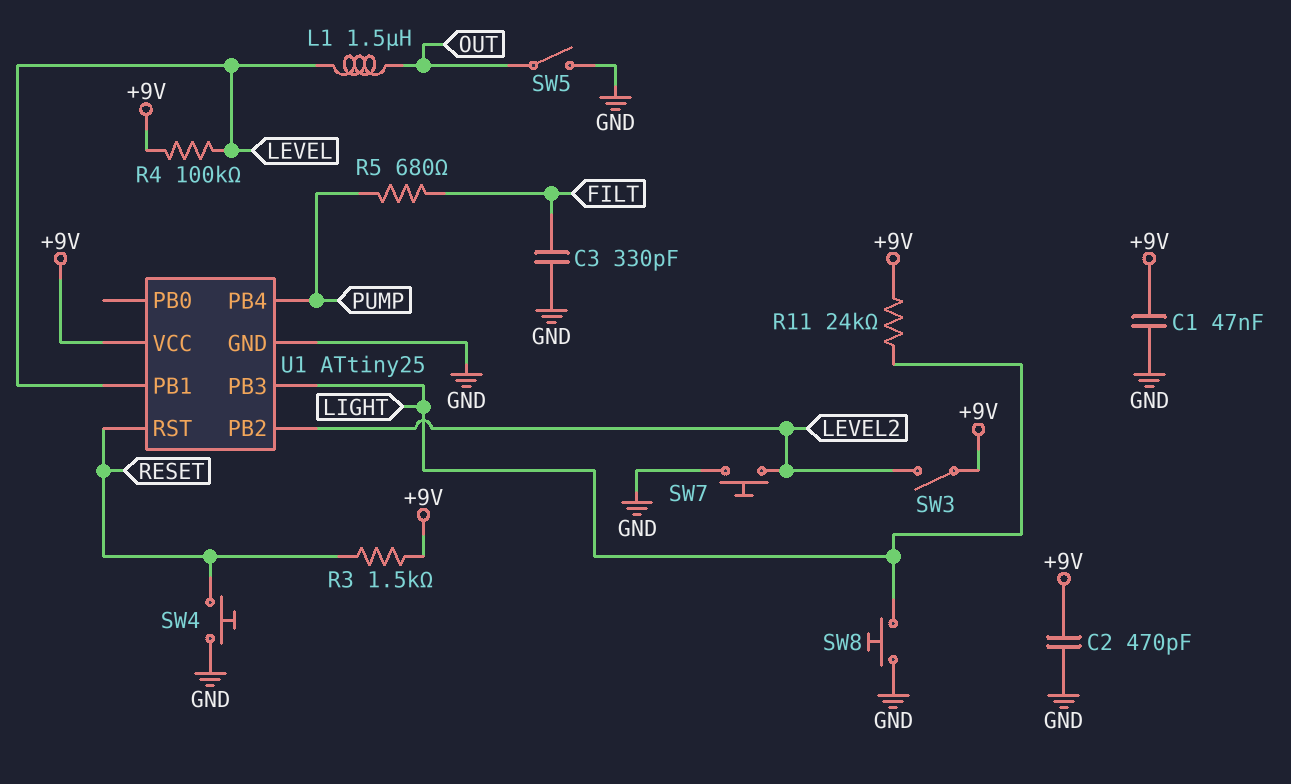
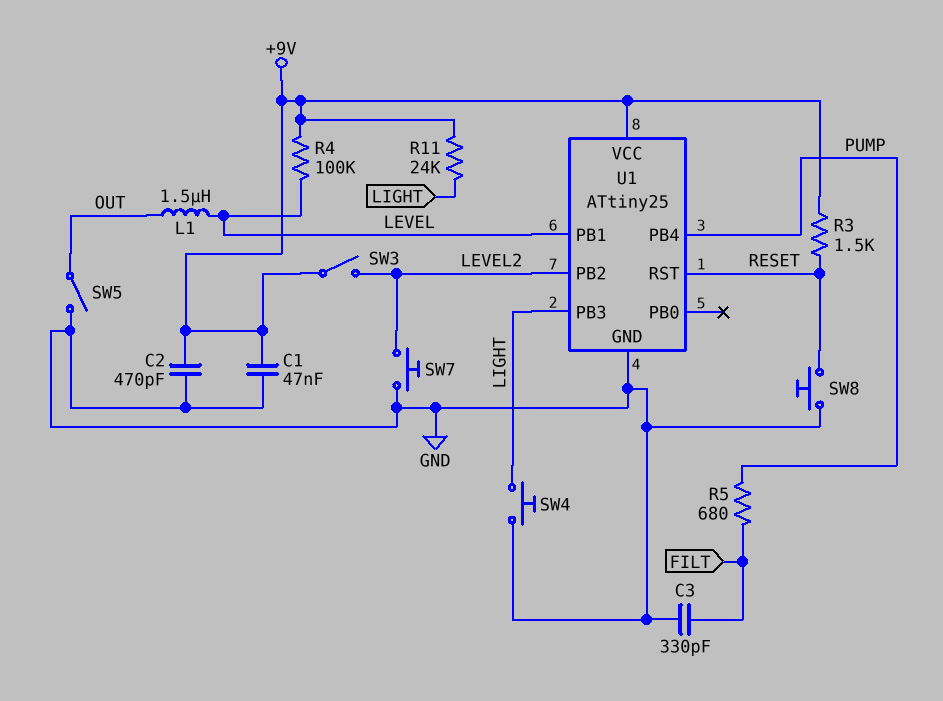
SW4: button (GND, RESET) -> button (GND, LIGHT)
SW8: button (GND, LIGHT) -> button (GND, RESET)

